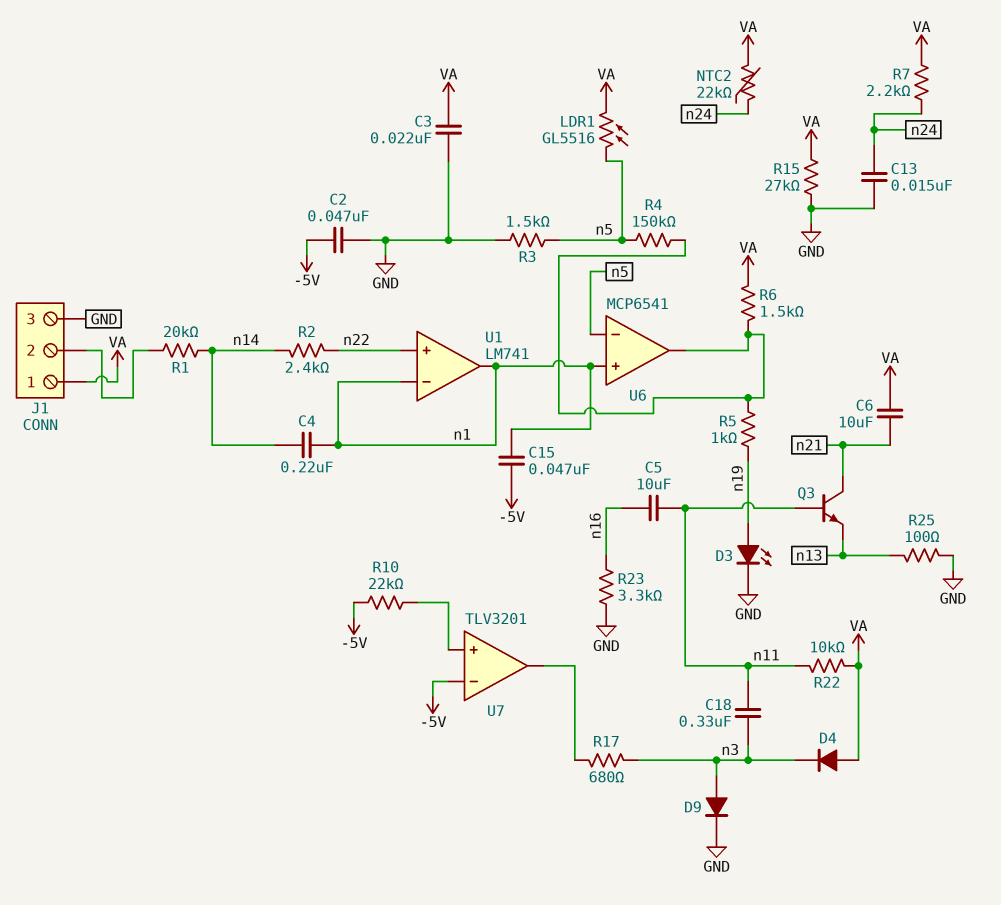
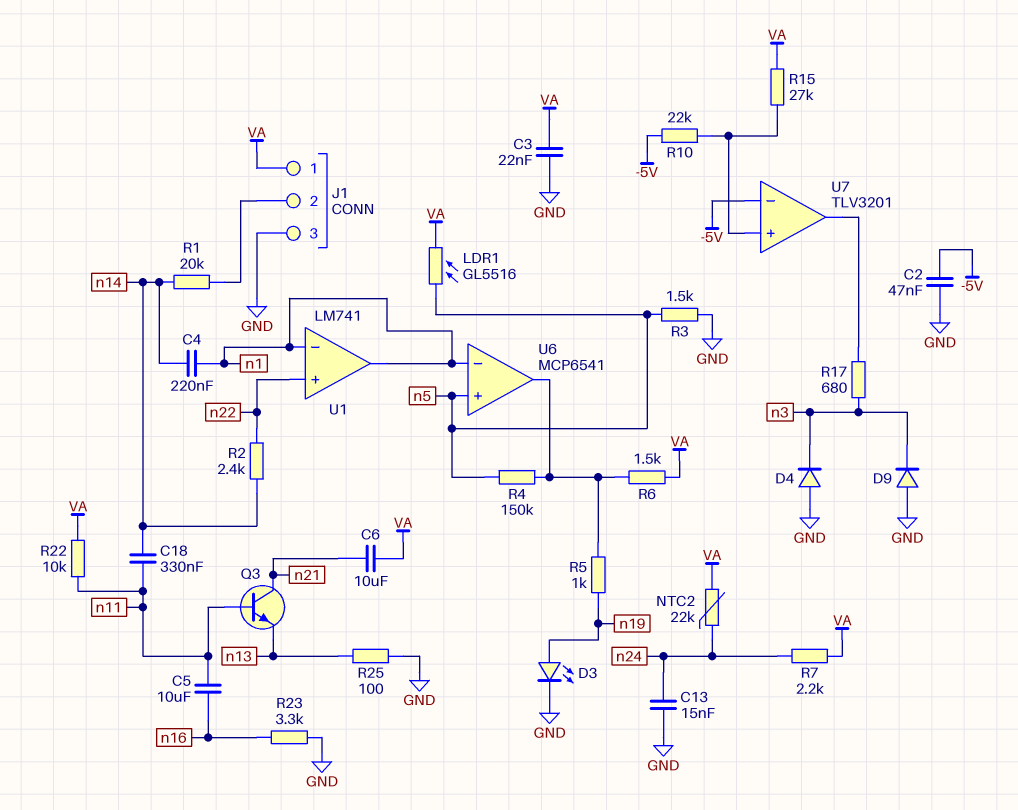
C15: 47nF (-5V, n1) -> none
C18: 330nF (n3, n11) -> 330nF (n11, n14)
D4: diode (A VA, K n3) -> diode (A GND, K n3)
D9: diode (A n3, K GND) -> diode (A GND, K n3)
R15: 27k (GND, VA) -> 27k (U7/in+, VA)
U6 pin in+: n1 -> n5
U6 pin in-: n5 -> n1

